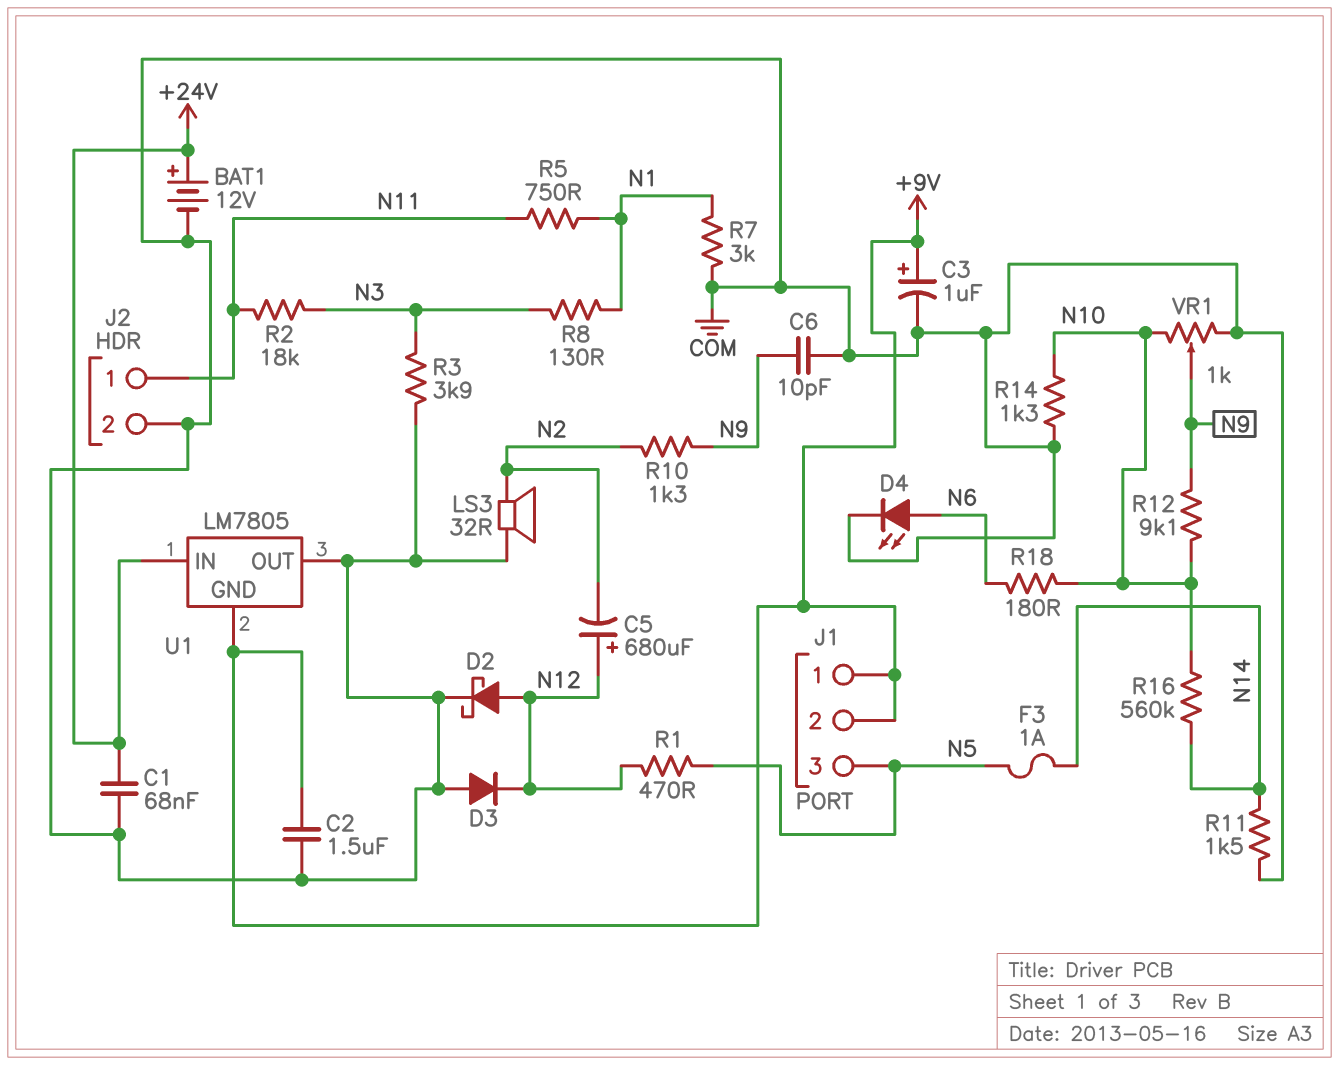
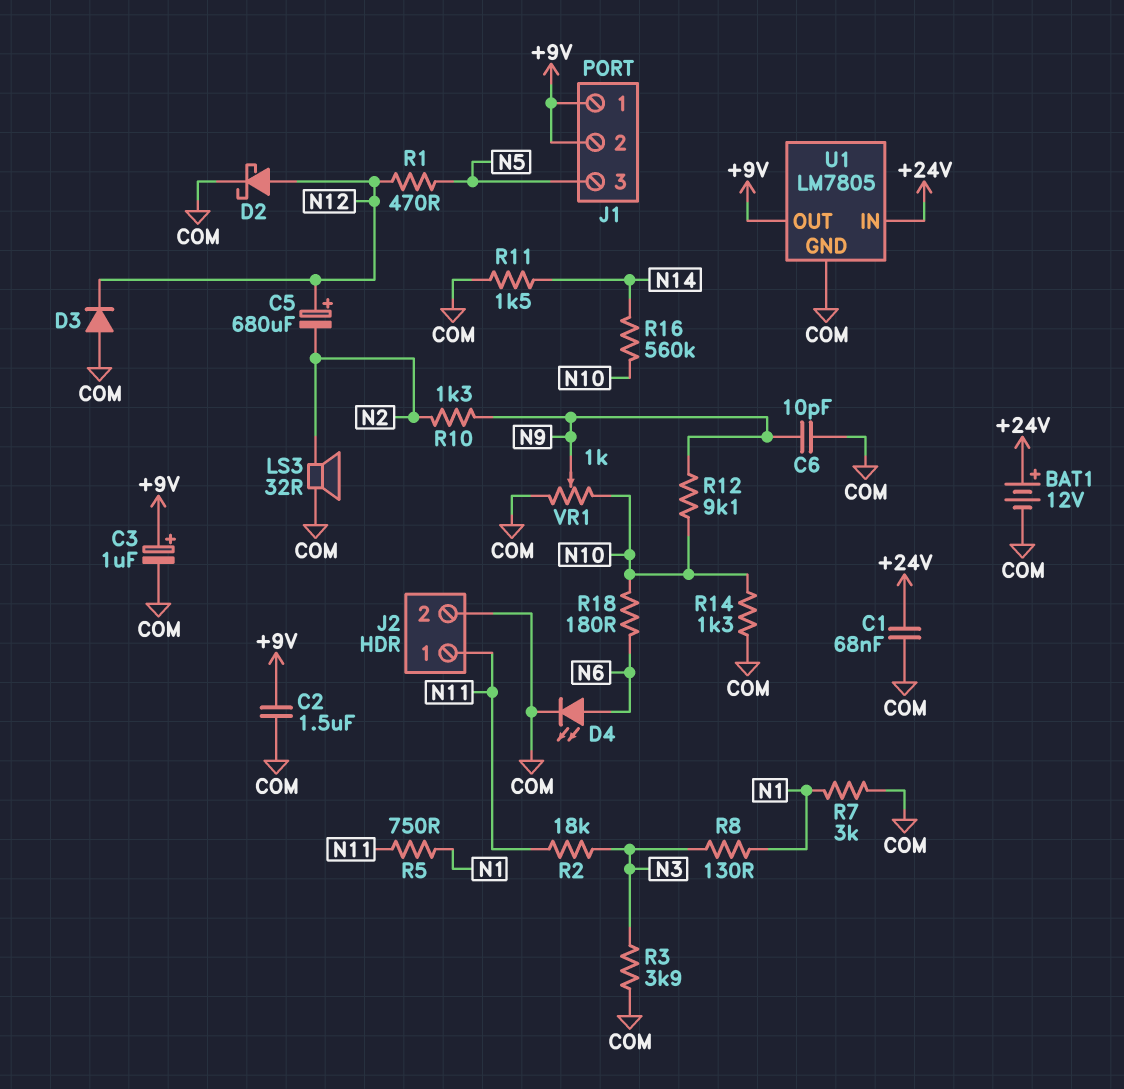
F3: 1A (N5, N14) -> none
U1 pin GND: +9V -> COM
U1 pin OUT: COM -> +9V

